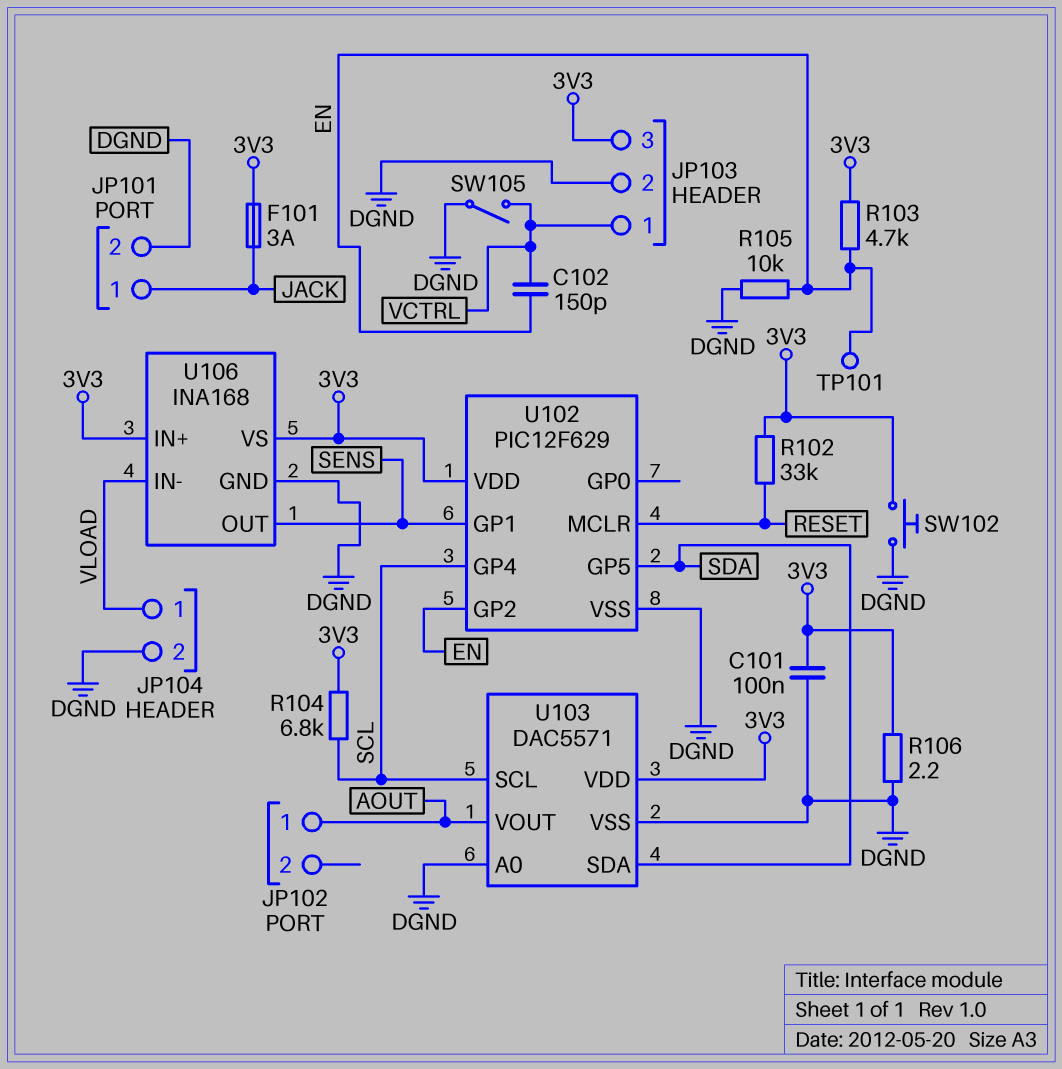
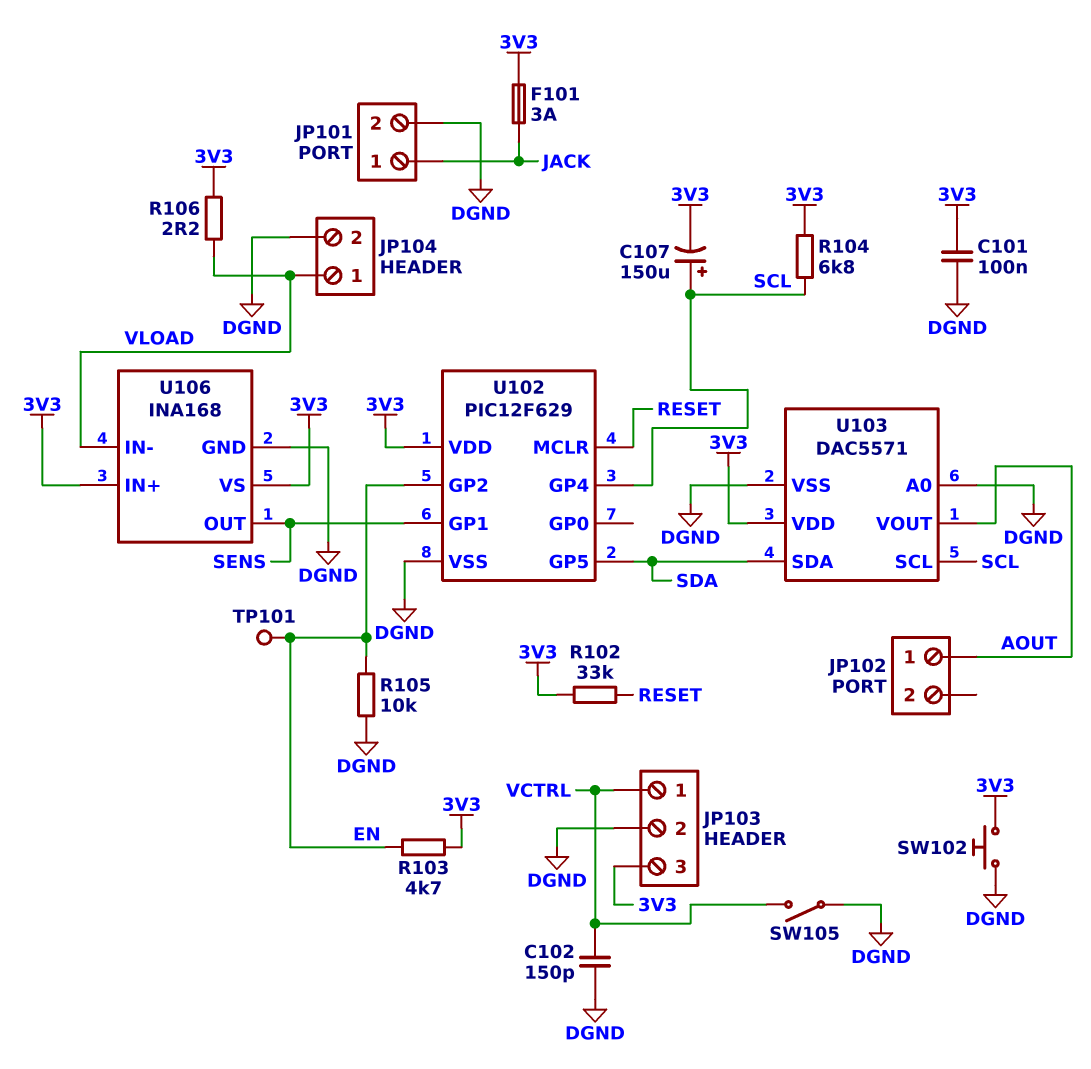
C102: 150pF (EN, VCTRL) -> 150pF (DGND, VCTRL)
C107: none -> 150uF (plus SCL, minus 3V3)
R106: 2.2 (3V3, DGND) -> 2.2 (3V3, VLOAD)

